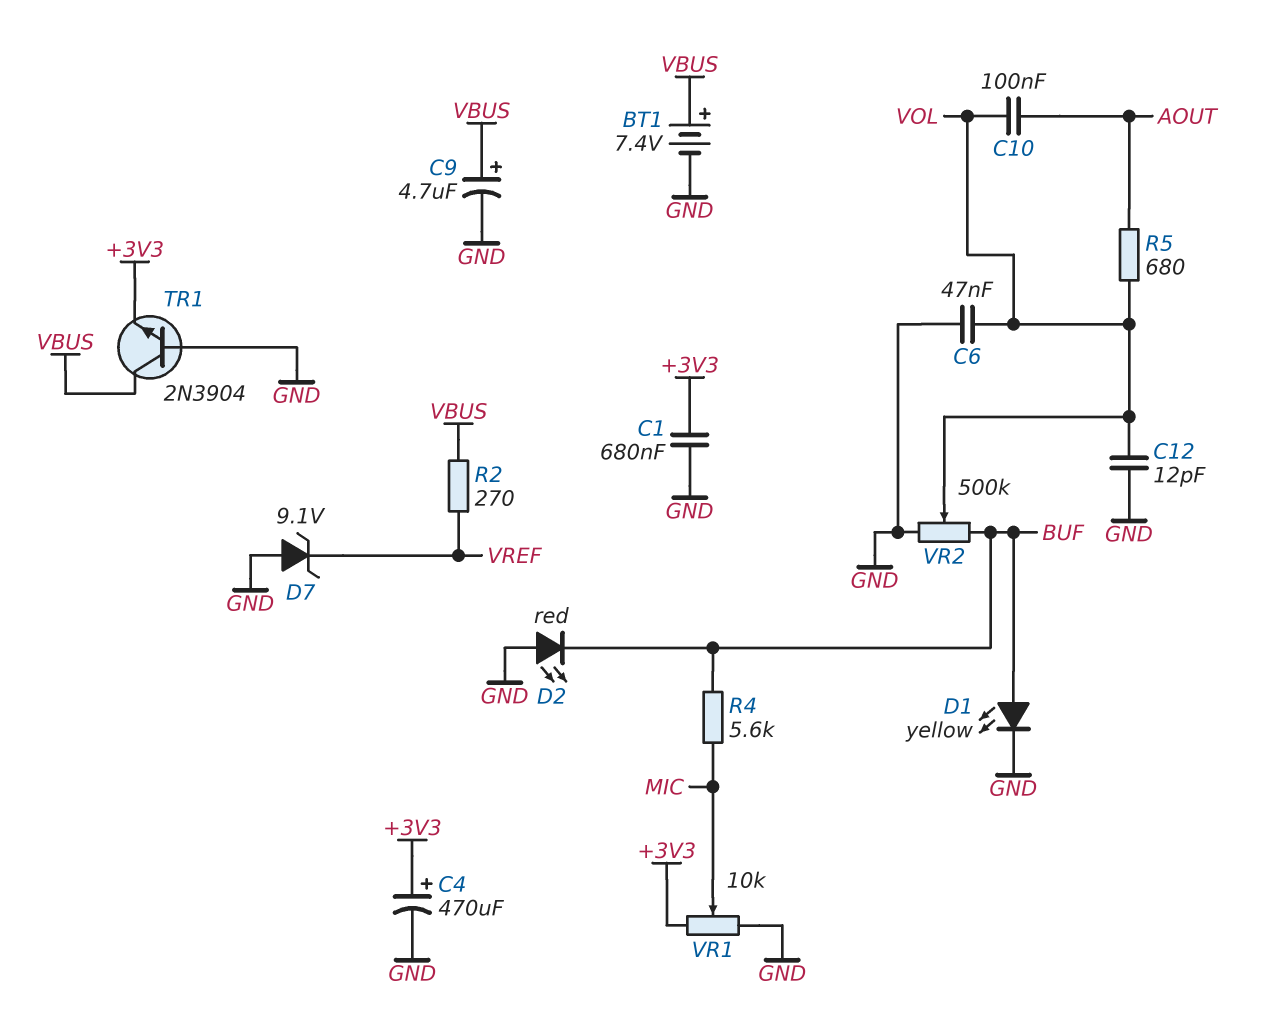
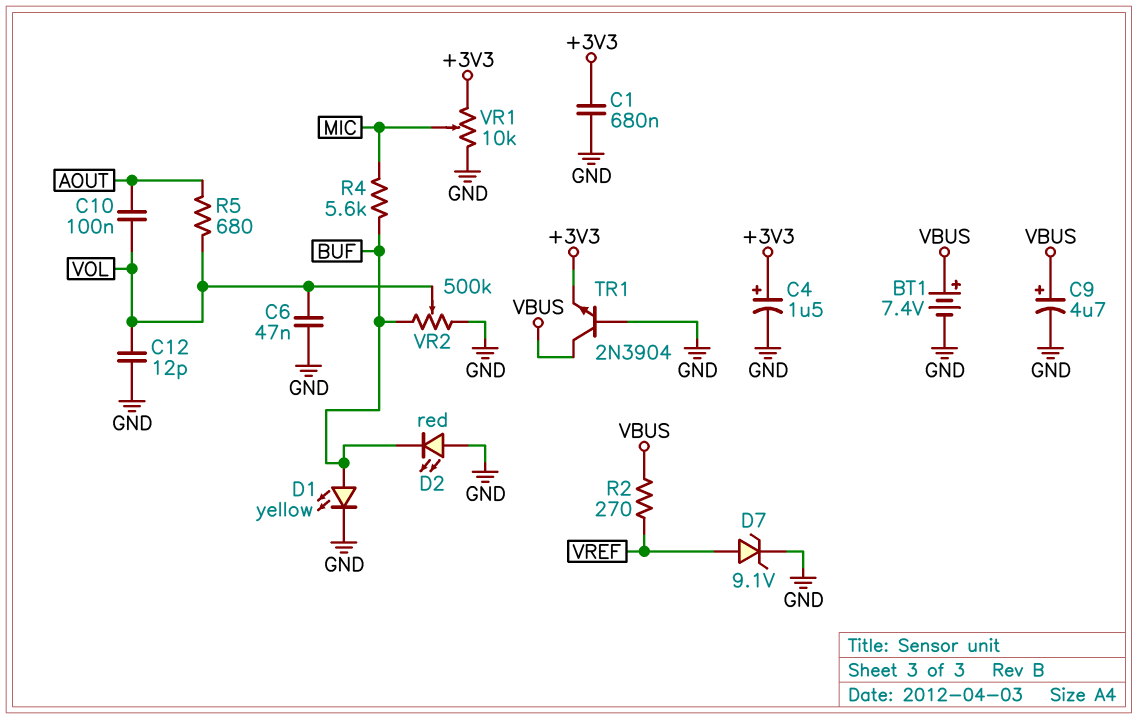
C4: 470uF (plus +3V3, minus GND) -> 1.5uF (plus +3V3, minus GND)
D7: zener 9.1V (A GND, K VREF) -> zener 9.1V (A VREF, K GND)

